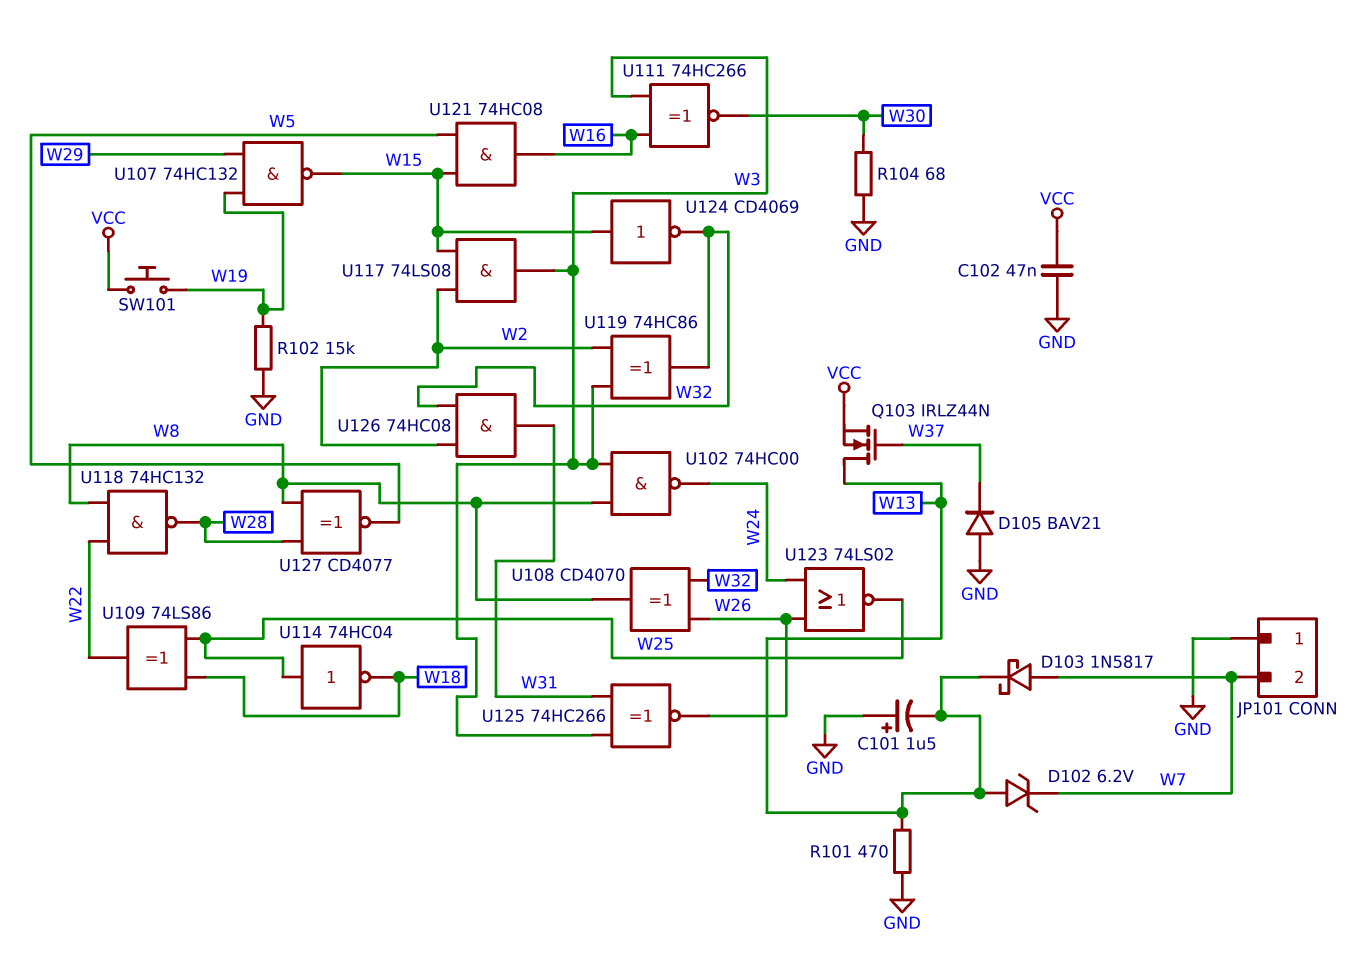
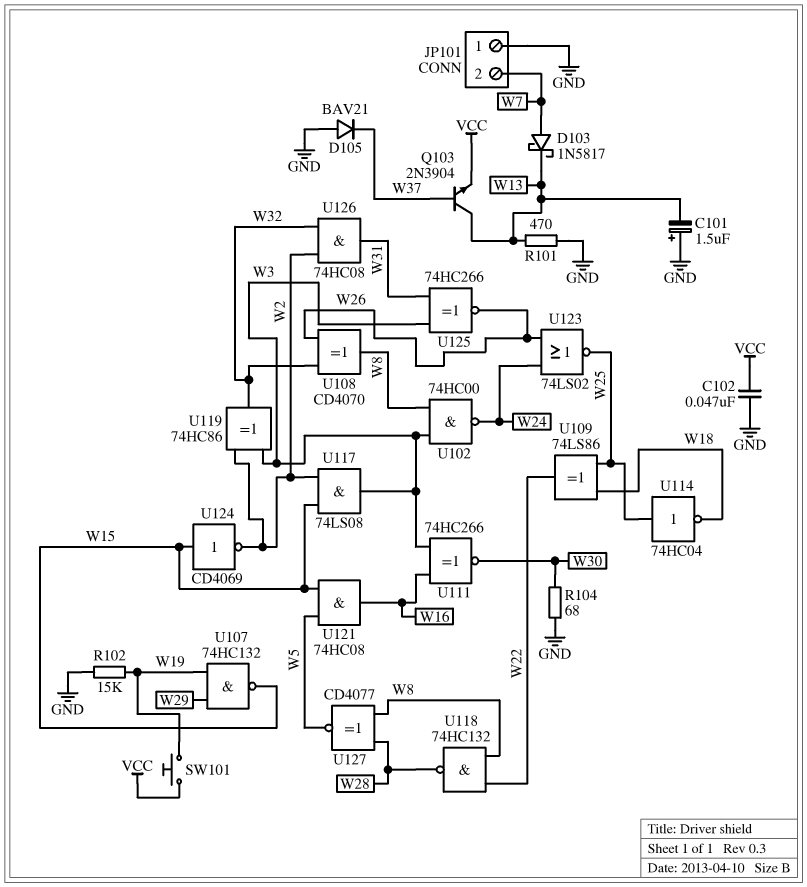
D102: zener 6.2V (A W13, K W7) -> none
Q103: NMOS IRLZ44N (G W37, D W13, S VCC) -> NPN 2N3904 (B W37, C W13, E VCC)
U124: NOT CD4069 (in W15, out W32) -> NOT CD4069 (in W15, out W2)

